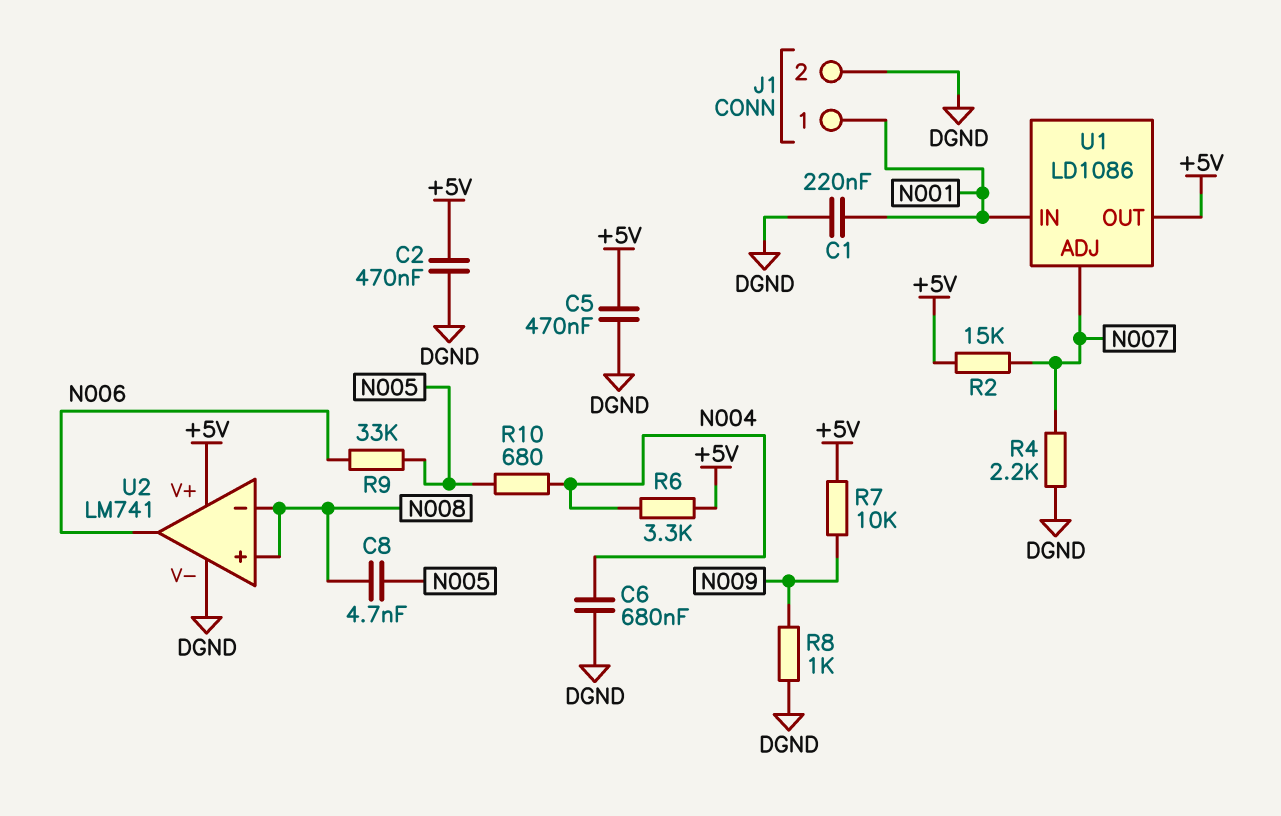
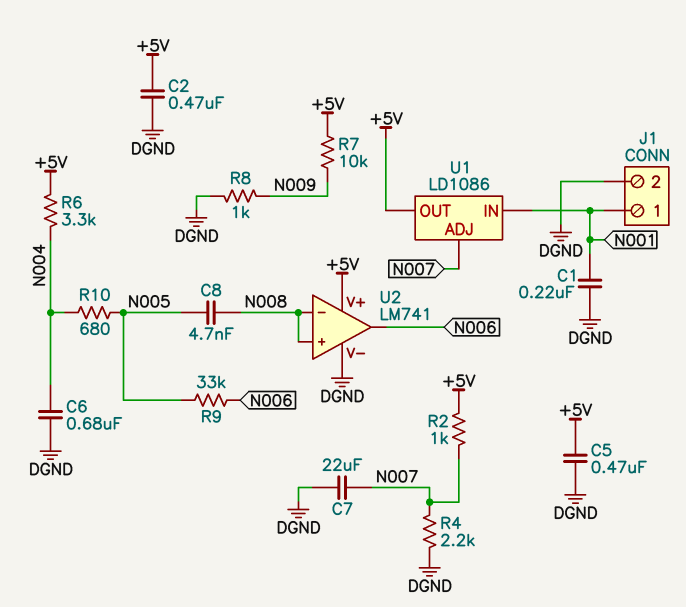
C7: none -> 22uF (DGND, N007)
R2: 15k (+5V, N007) -> 1k (+5V, N007)

